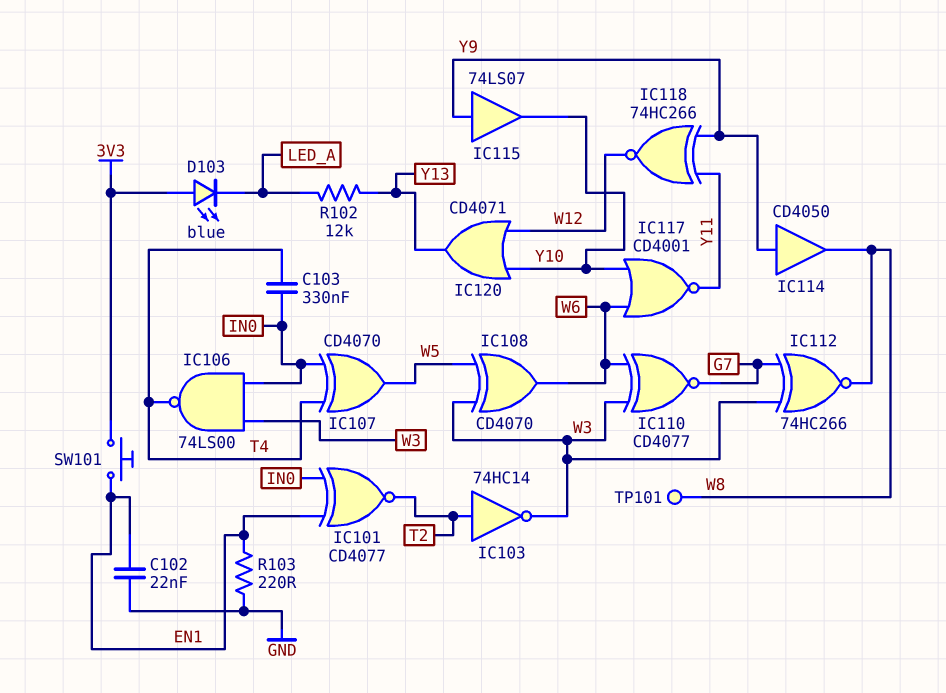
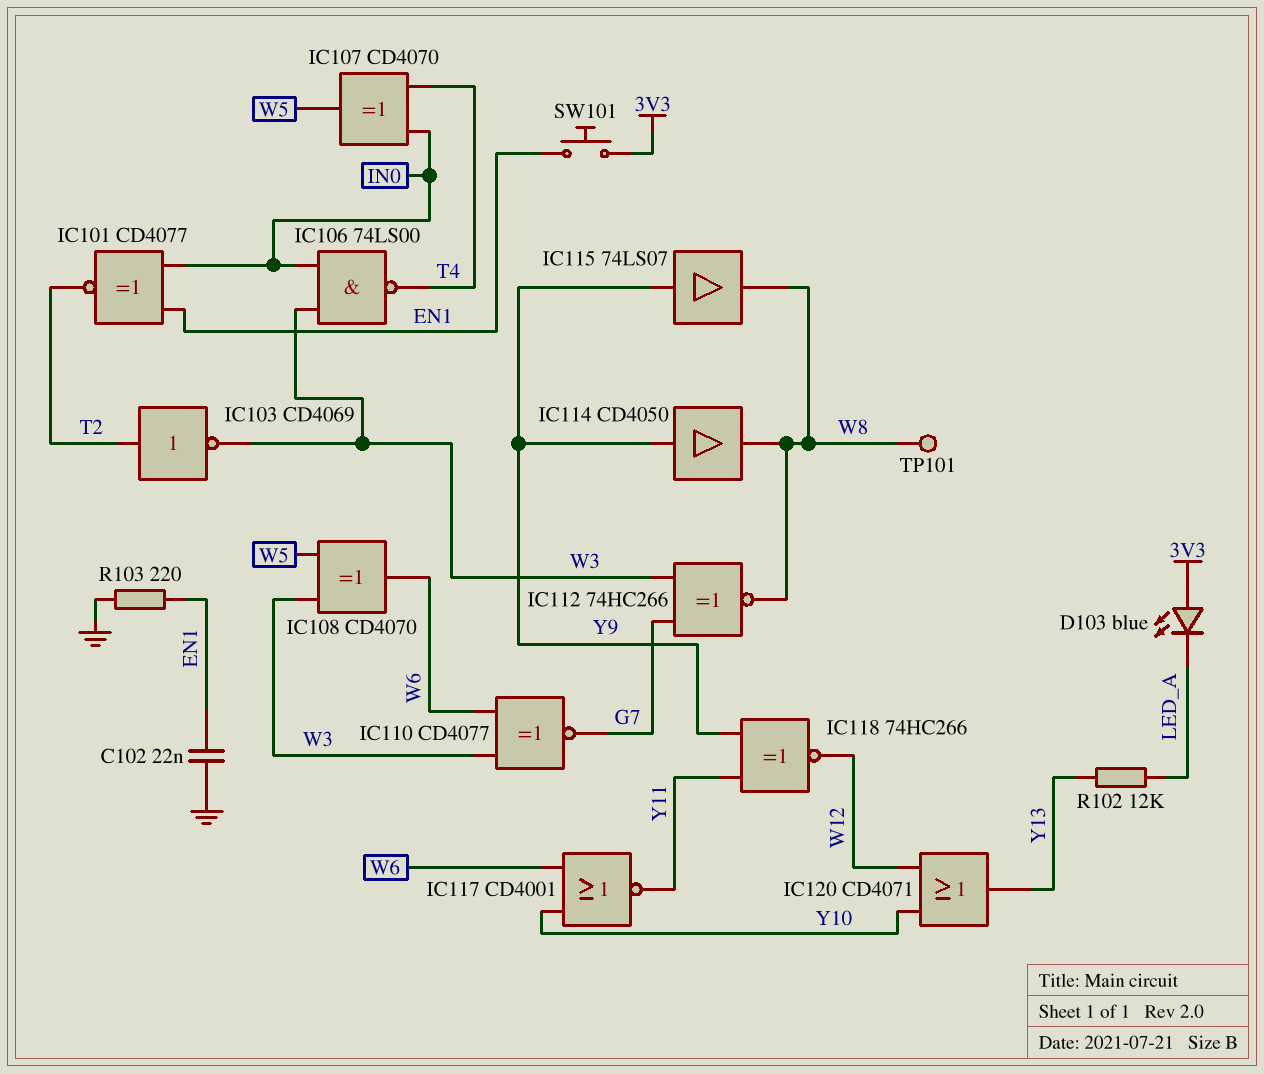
C103: 330nF (IN0, T4) -> none
IC103: NOT 74HC14 (in T2, out W3) -> NOT CD4069 (in T2, out W3)
IC115: buffer 74LS07 (in Y9, out Y10) -> buffer 74LS07 (in Y9, out W8)

